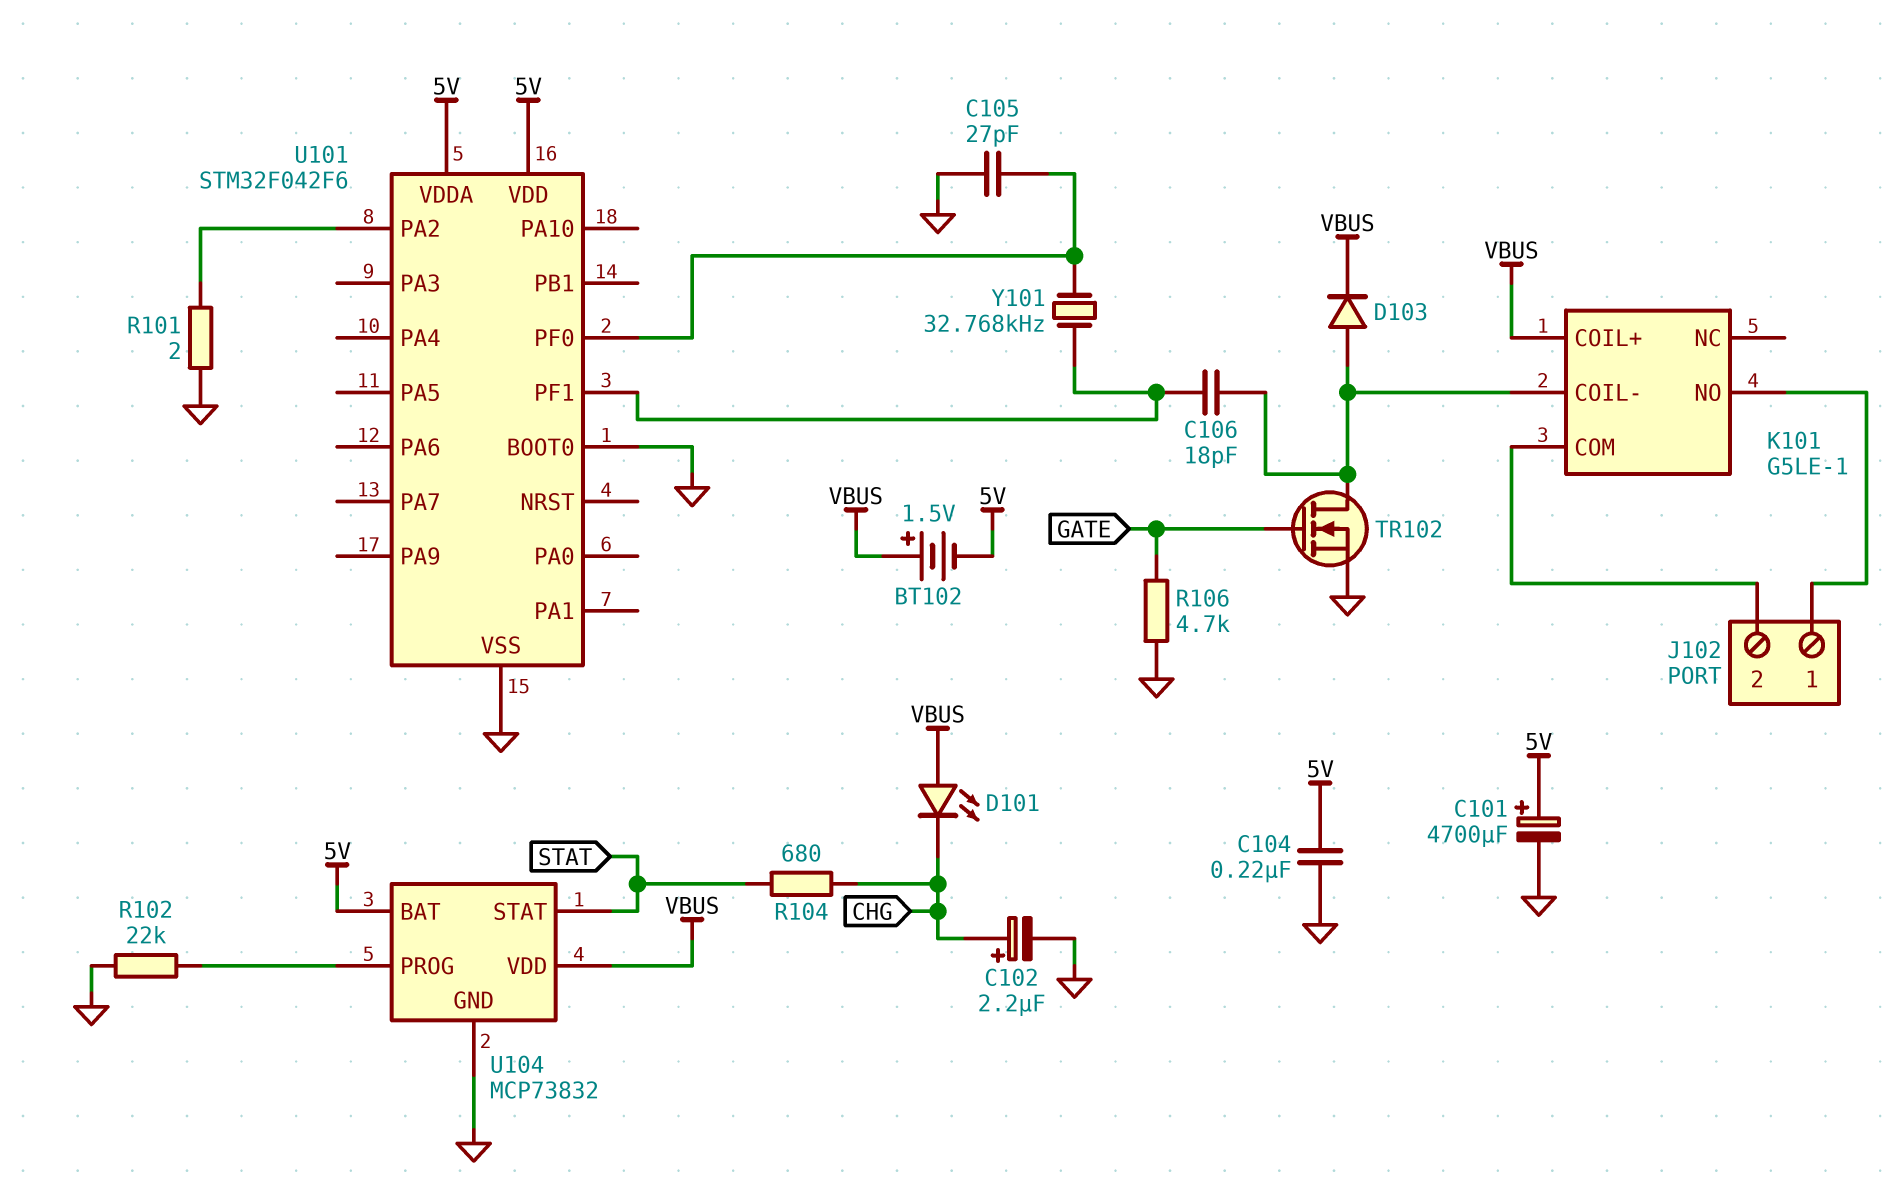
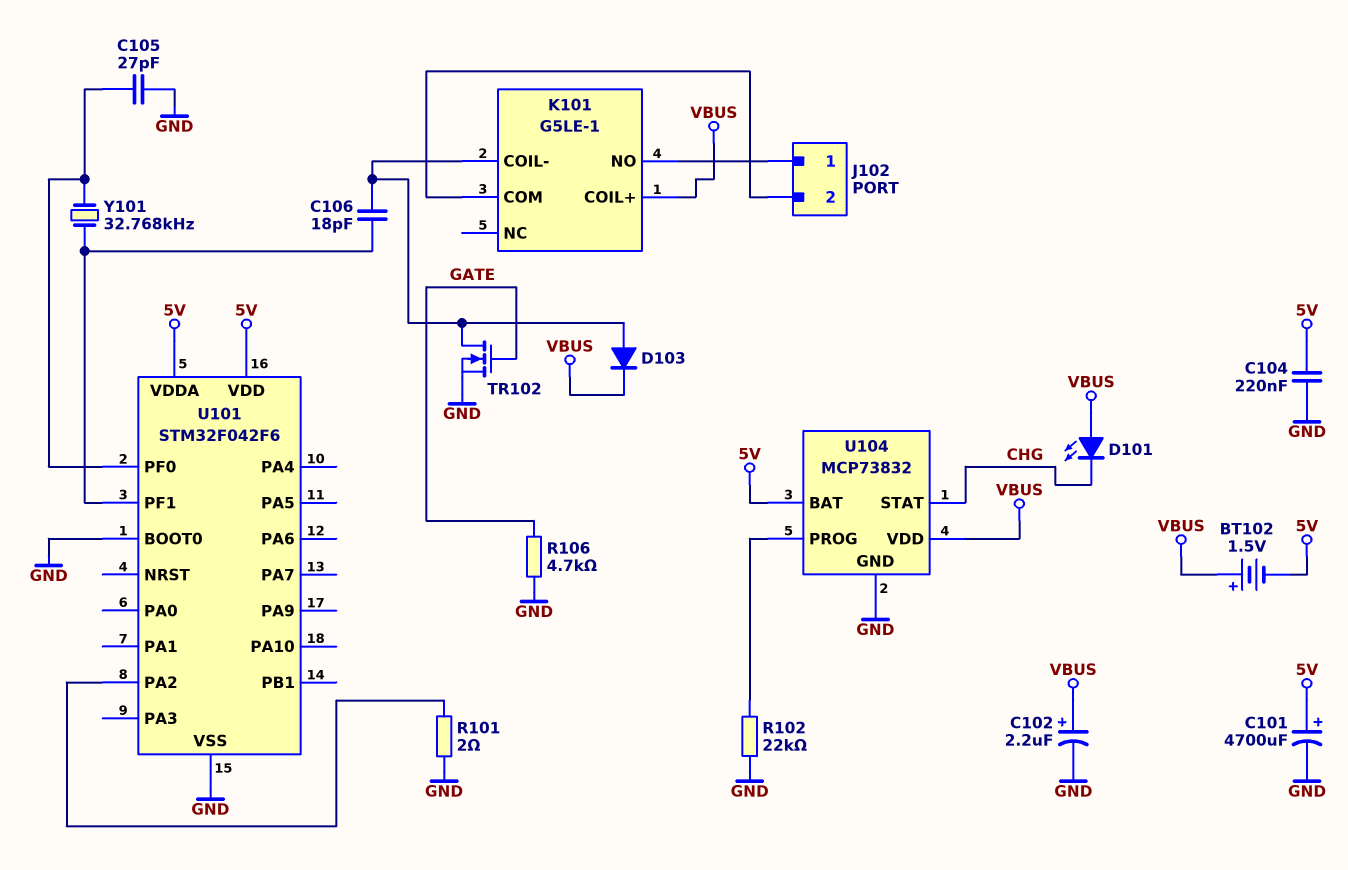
C102: 2.2uF (plus CHG, minus GND) -> 2.2uF (plus VBUS, minus GND)
R104: 680 (CHG, STAT) -> none
U104 pin STAT: STAT -> CHG

